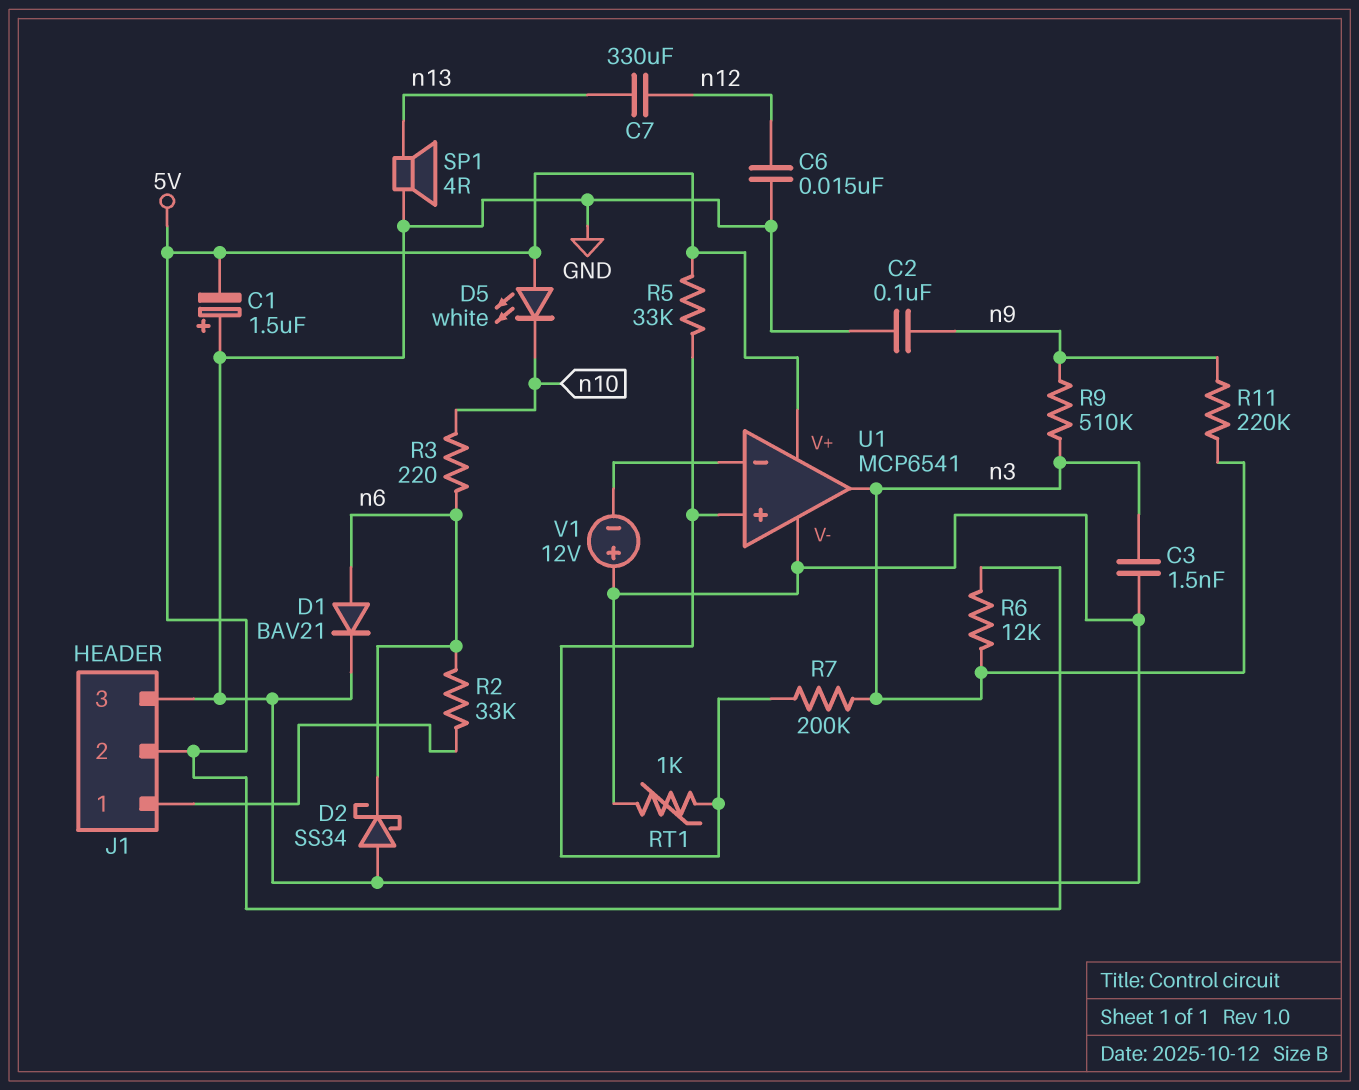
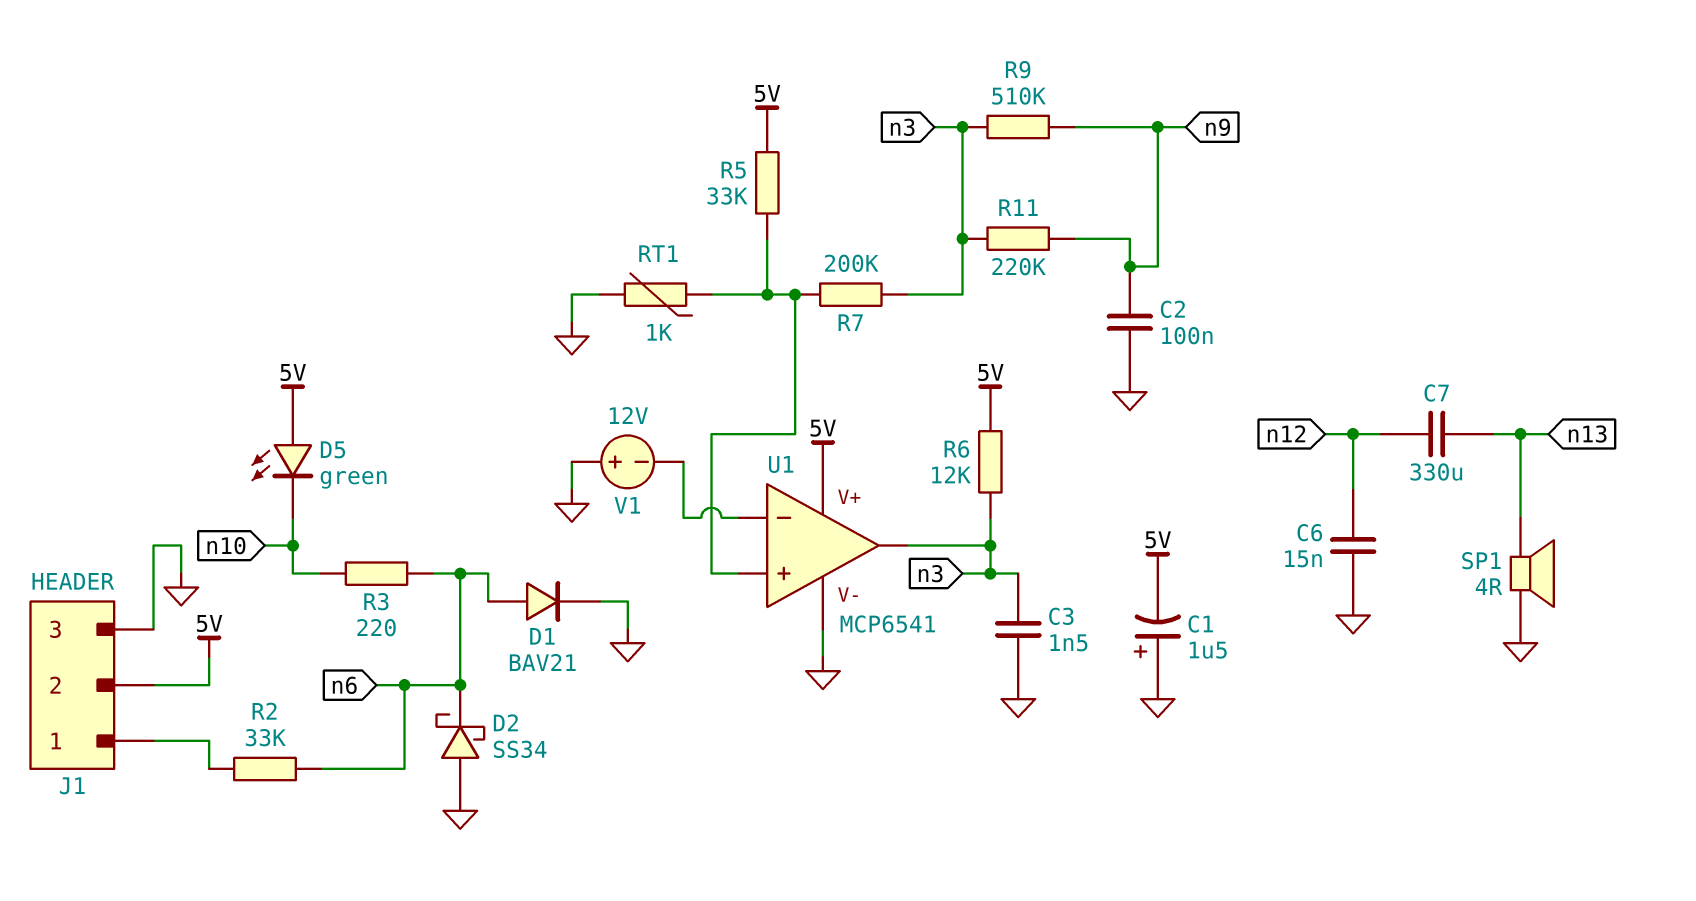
D5: LED white (A 5V, K n10) -> LED green (A 5V, K n10)

